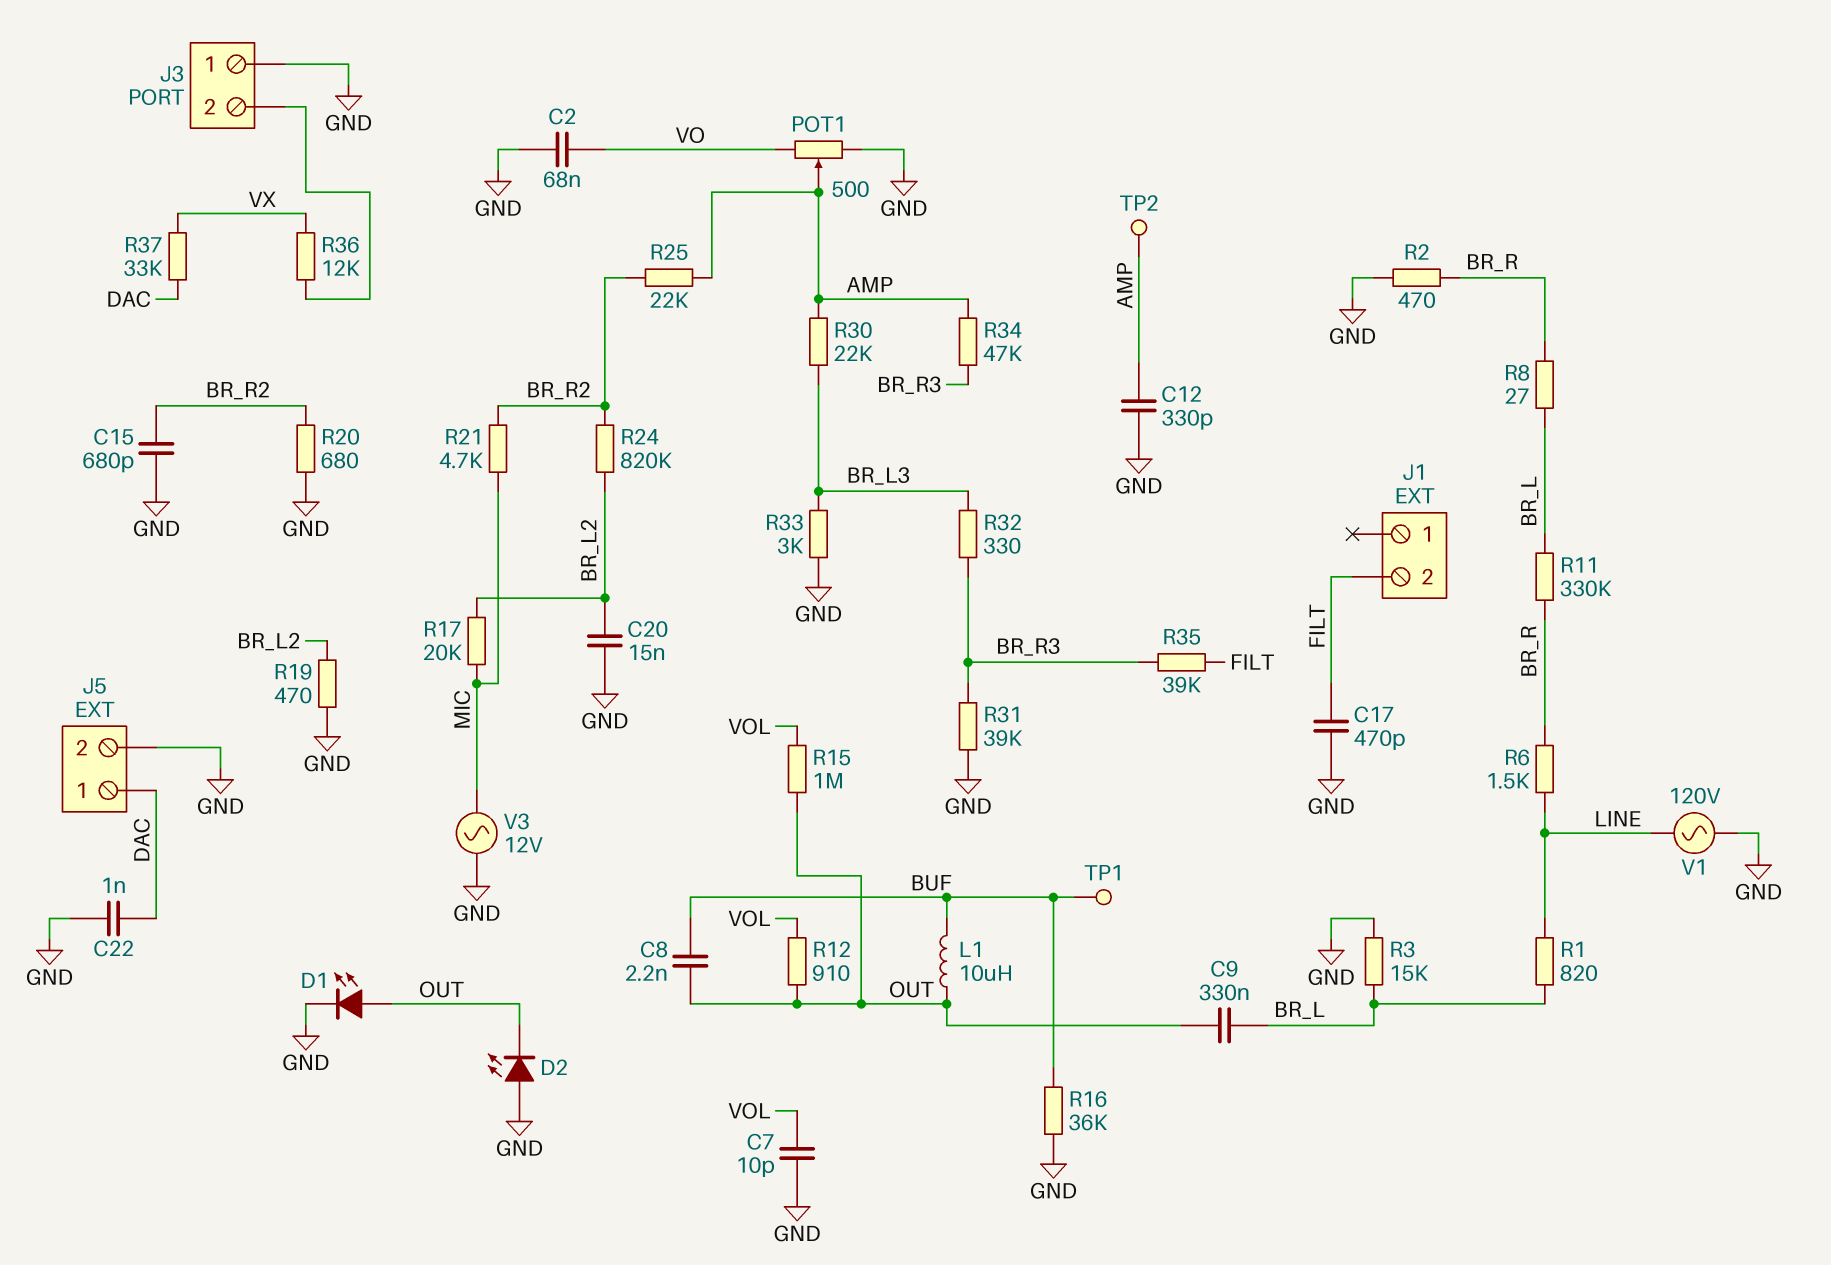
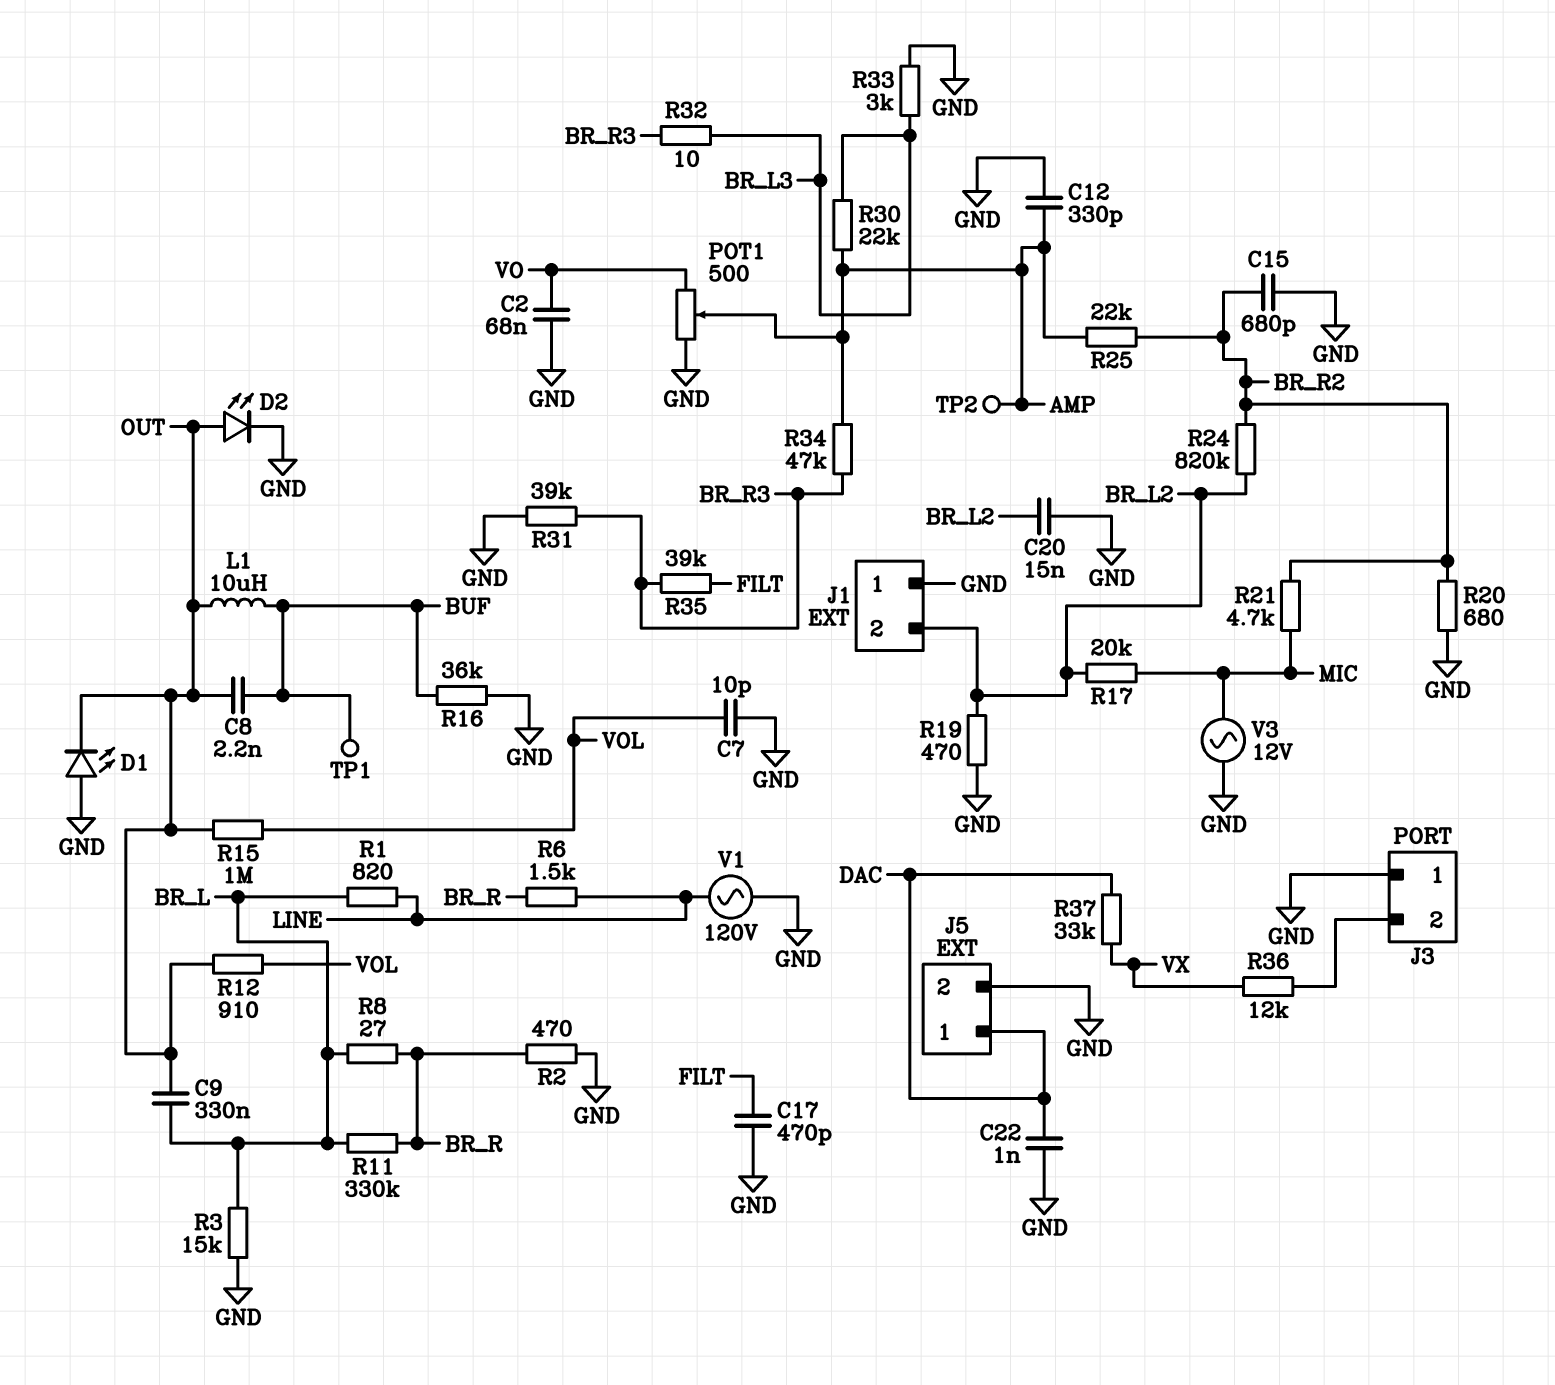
D1: LED (A OUT, K GND) -> LED (A GND, K OUT)
D2: LED (A GND, K OUT) -> LED (A OUT, K GND)
J1 pin 1: none -> GND
J1 pin 2: FILT -> BR_L2
R32: 330 (BR_L3, BR_R3) -> 10 (BR_L3, BR_R3)

